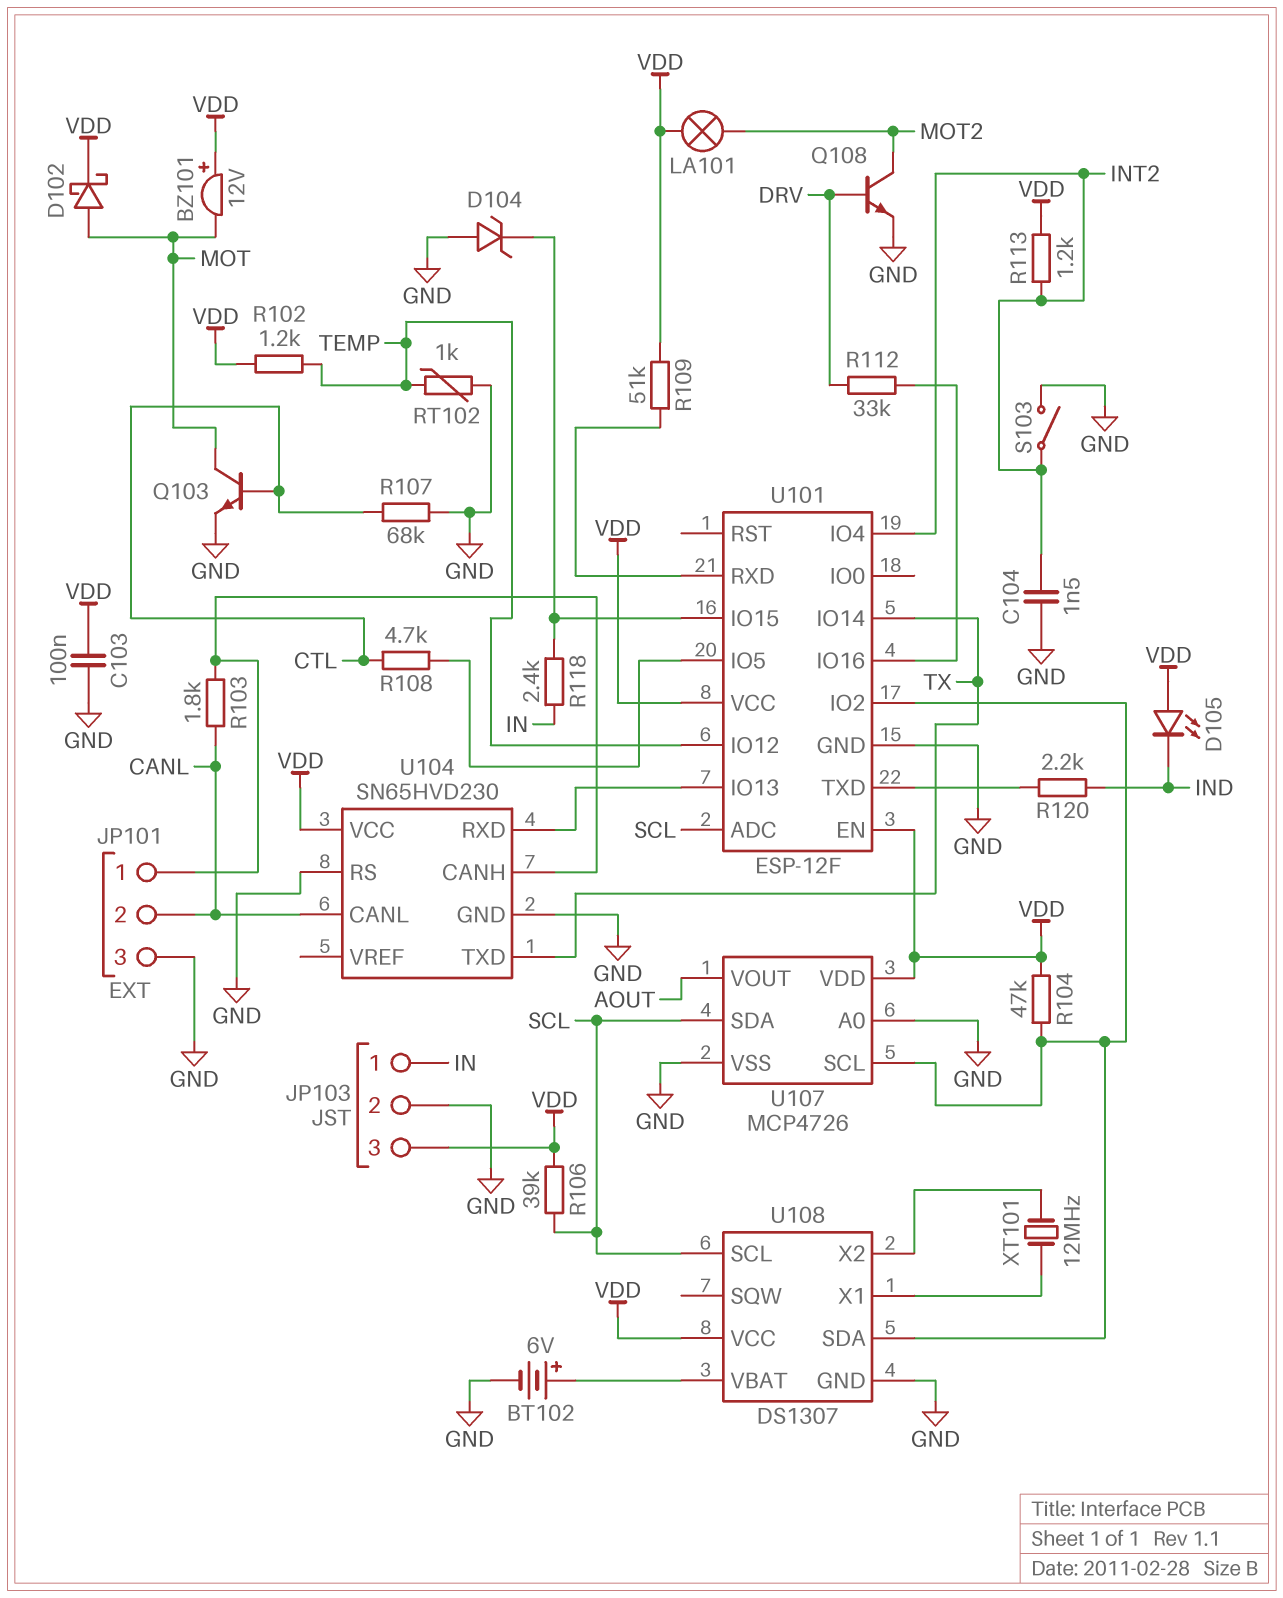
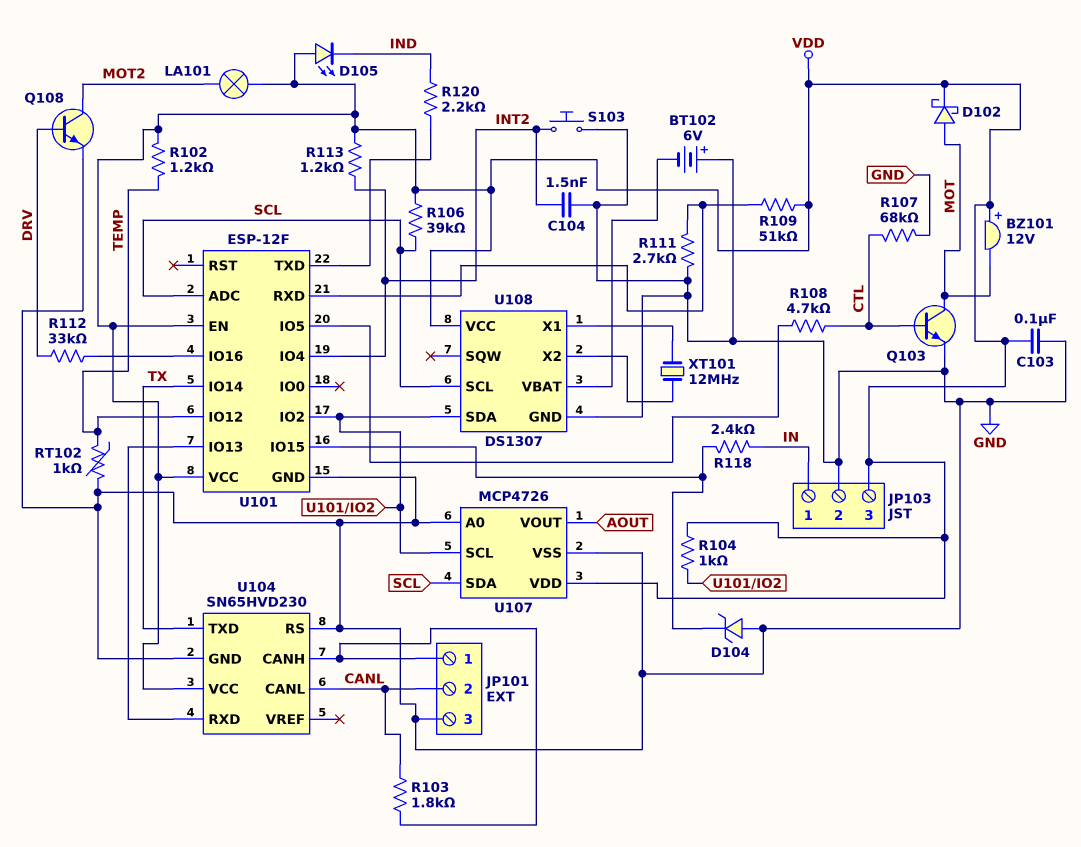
BT102: 6V (plus U108/VBAT, minus GND) -> 6V (plus GND, minus U108/VBAT)
R104: 47k (U101/IO2, VDD) -> 1k (U101/IO2, VDD)
R111: none -> 2.7k (GND, U101/RXD)
S103: switch (GND, INT2) -> button (GND, INT2)

